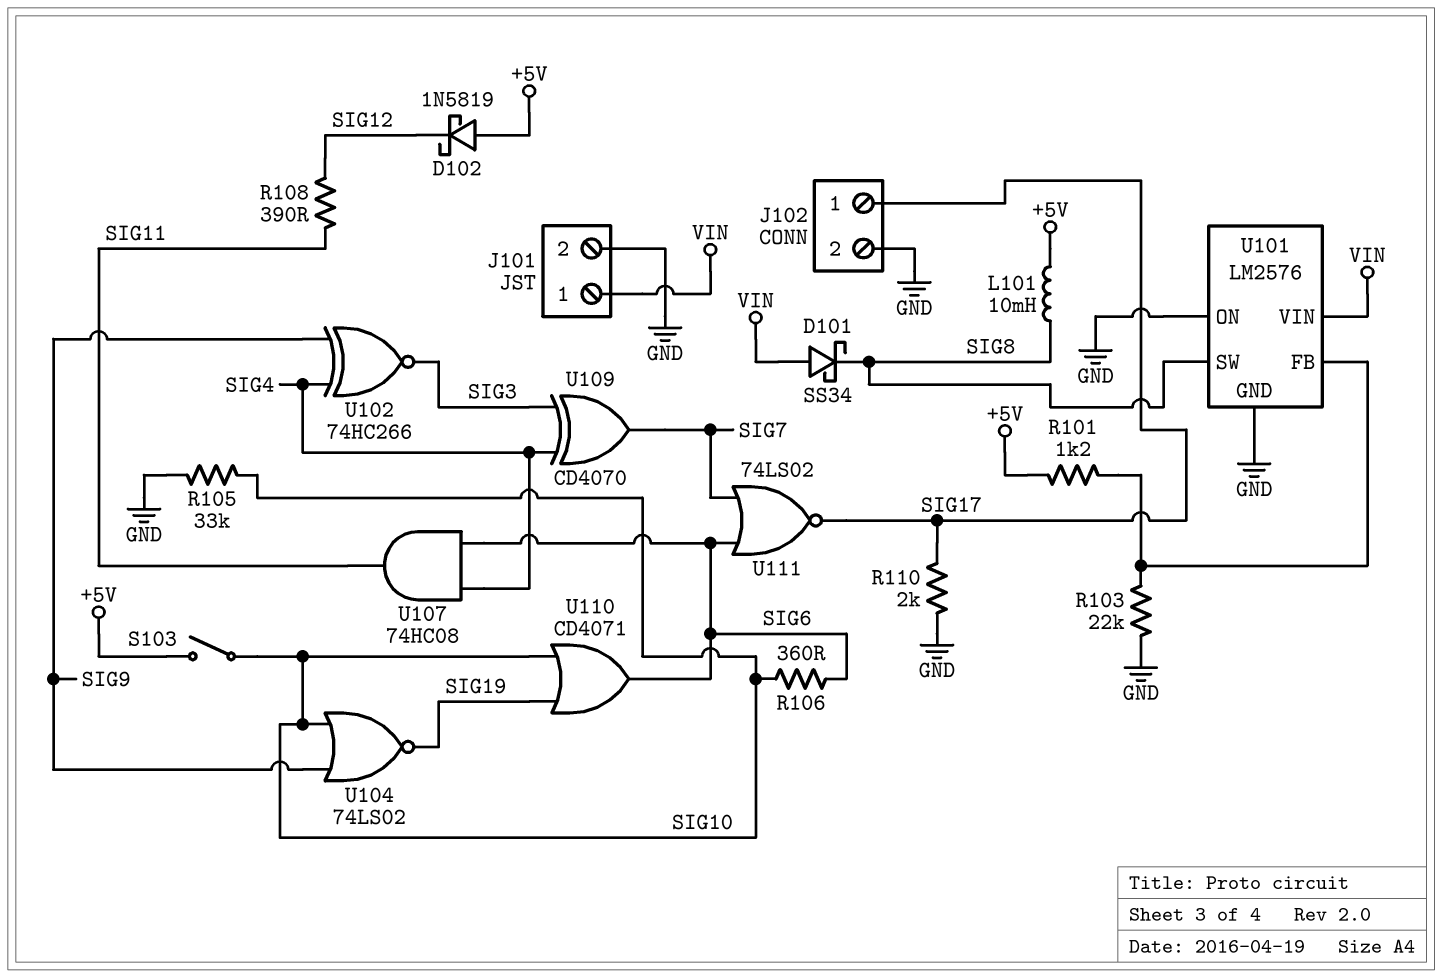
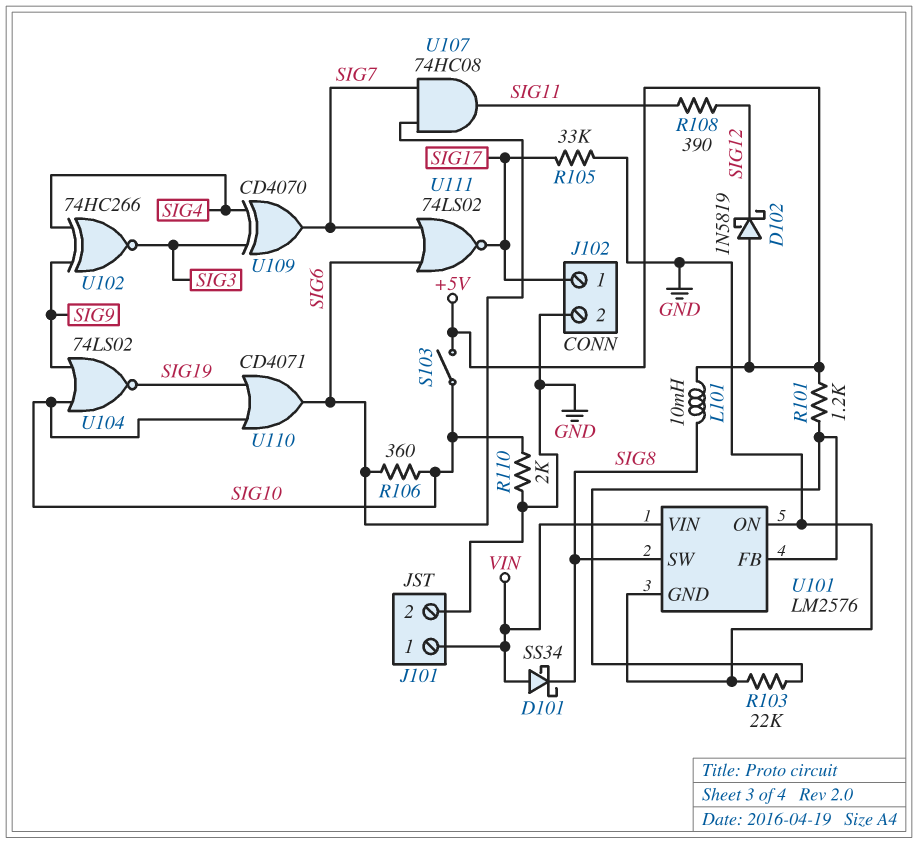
R105: 33k (GND, SIG10) -> 33k (GND, SIG17)
R110: 2k (GND, SIG17) -> 2k (GND, SIG10)
U107: AND 74HC08 (in SIG4, in SIG6, out SIG11) -> AND 74HC08 (in SIG6, in SIG7, out SIG11)

